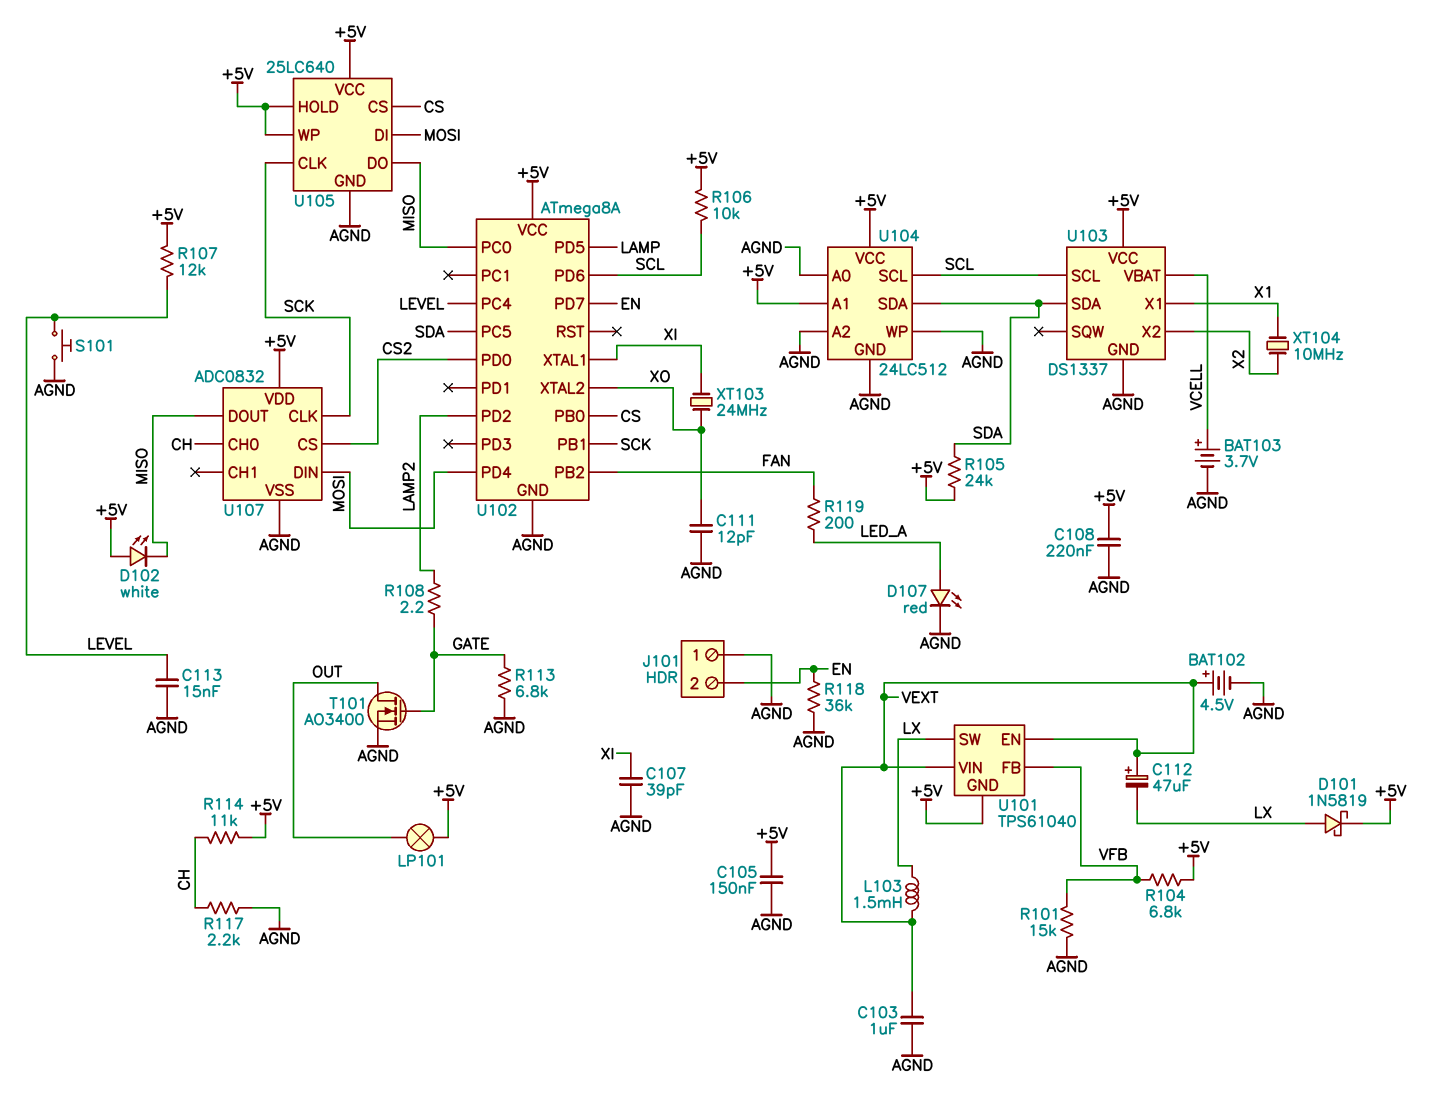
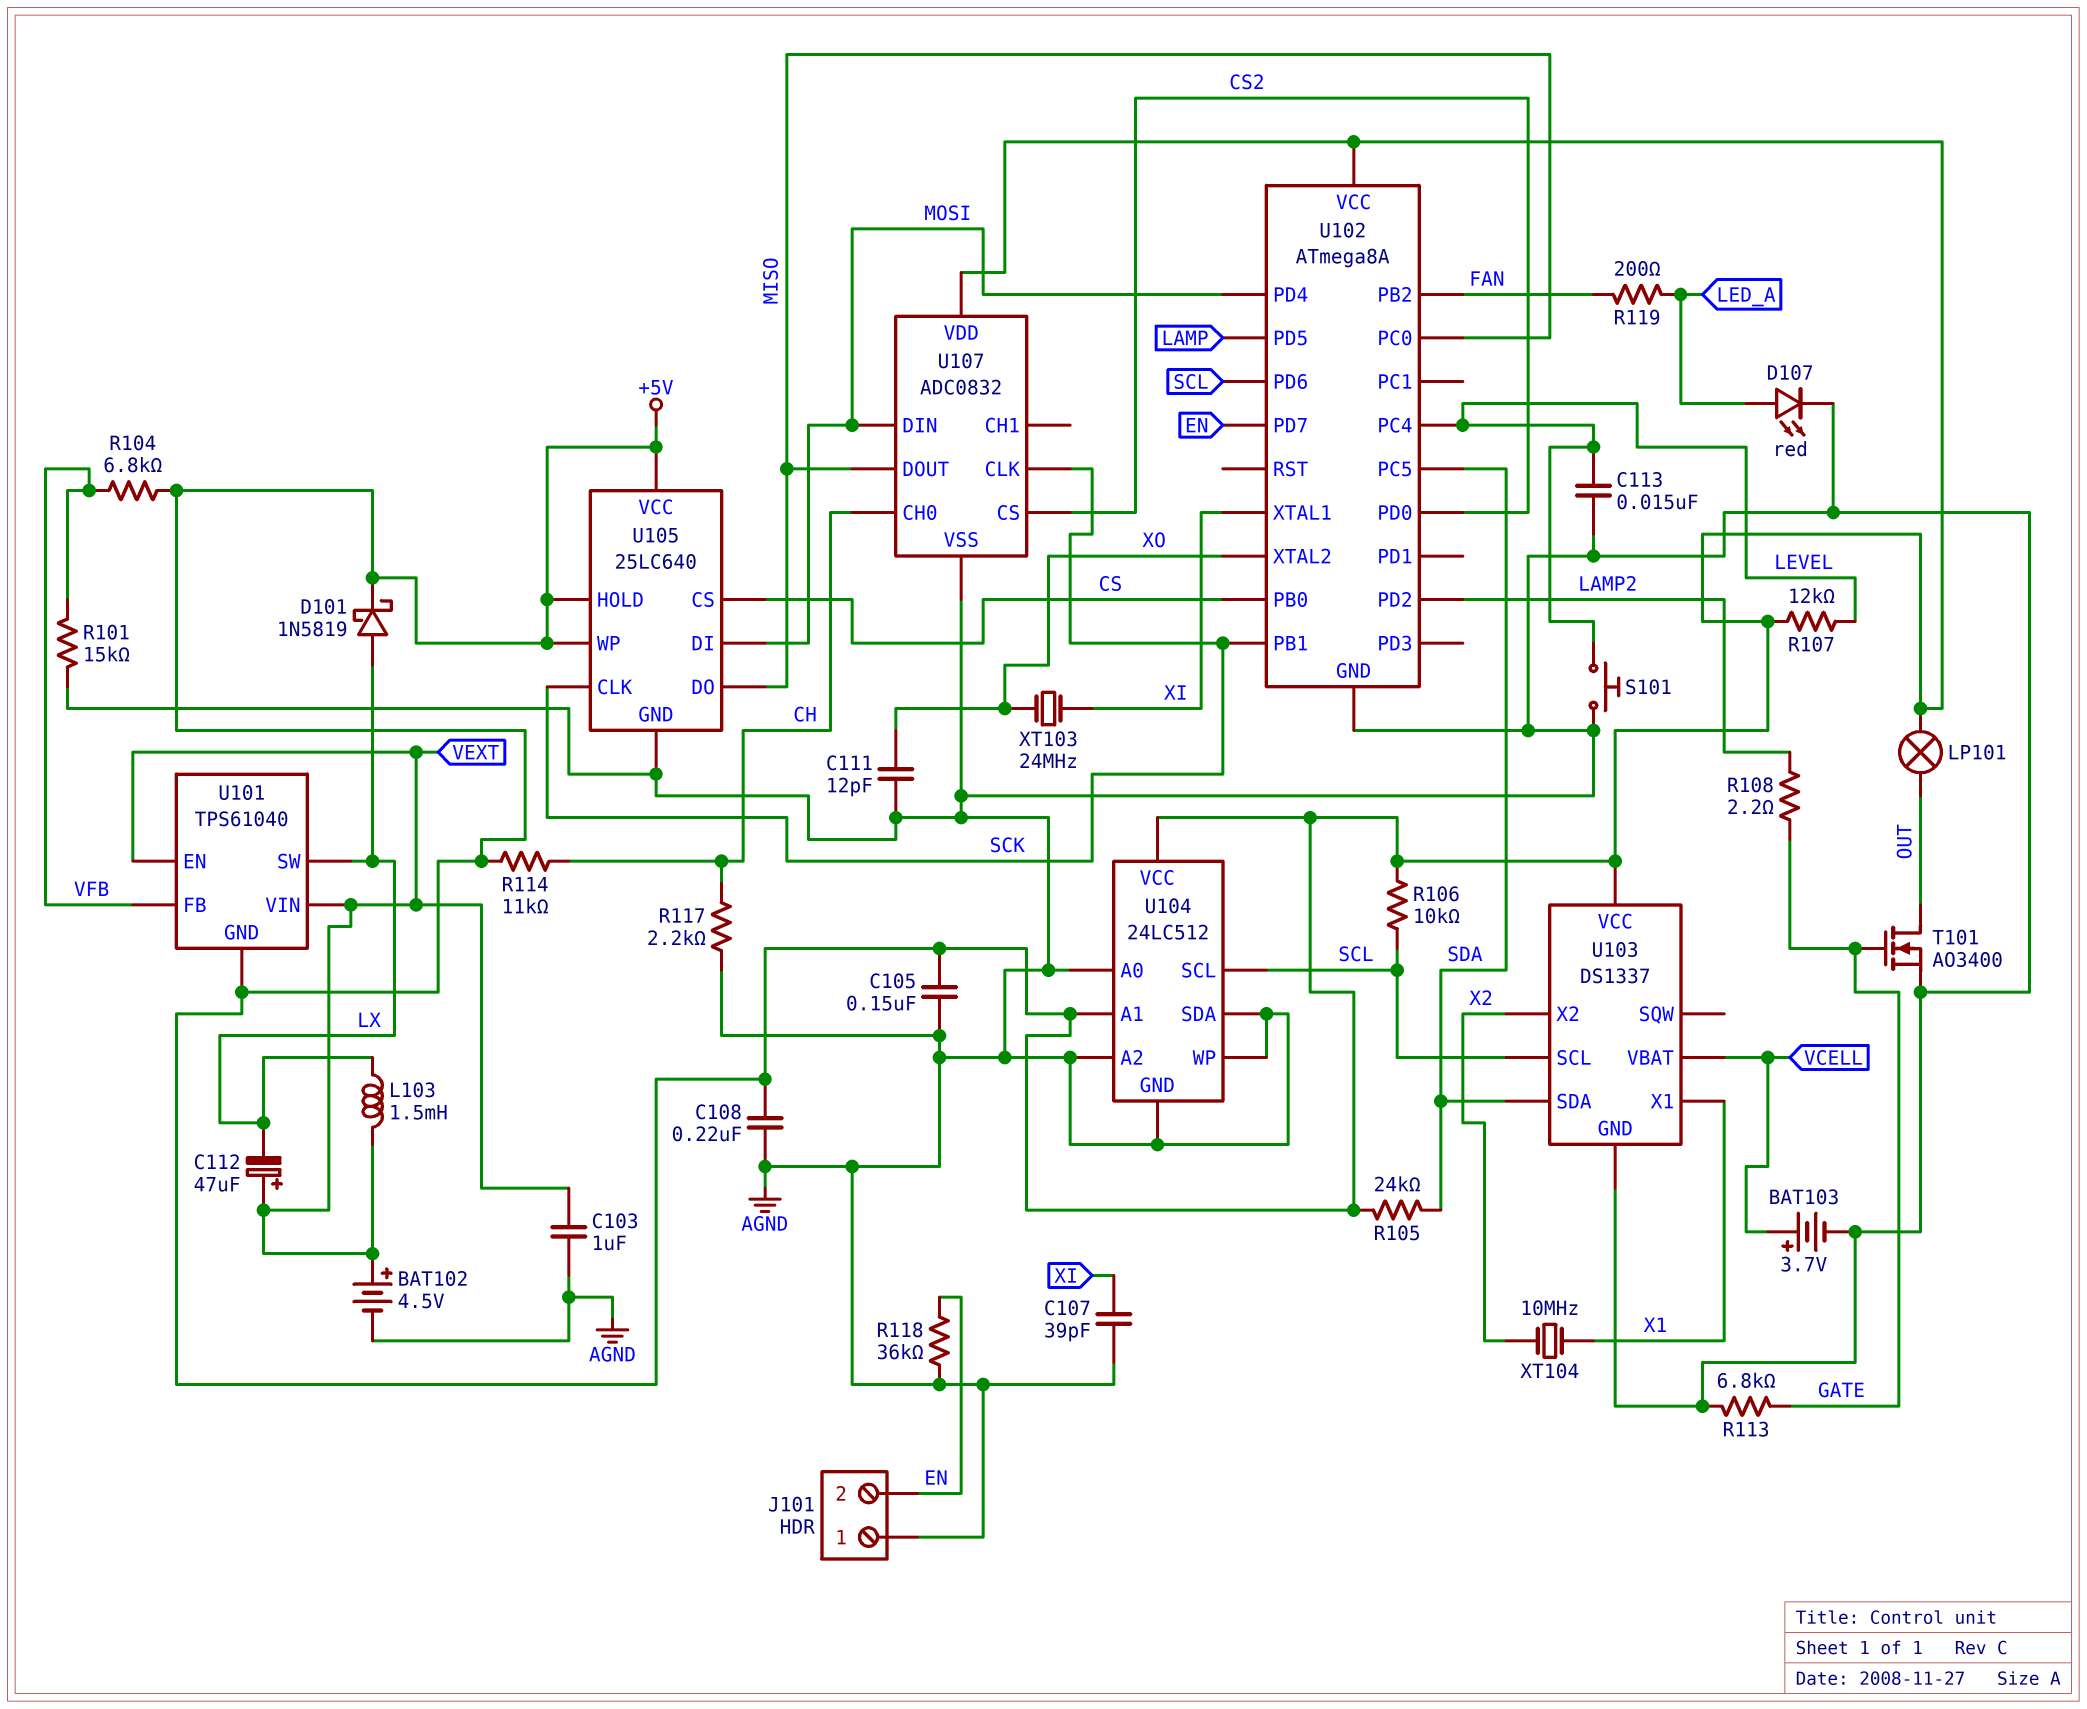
D102: LED white (A +5V, K MISO) -> none
U104 pin SDA: SDA -> AGND

